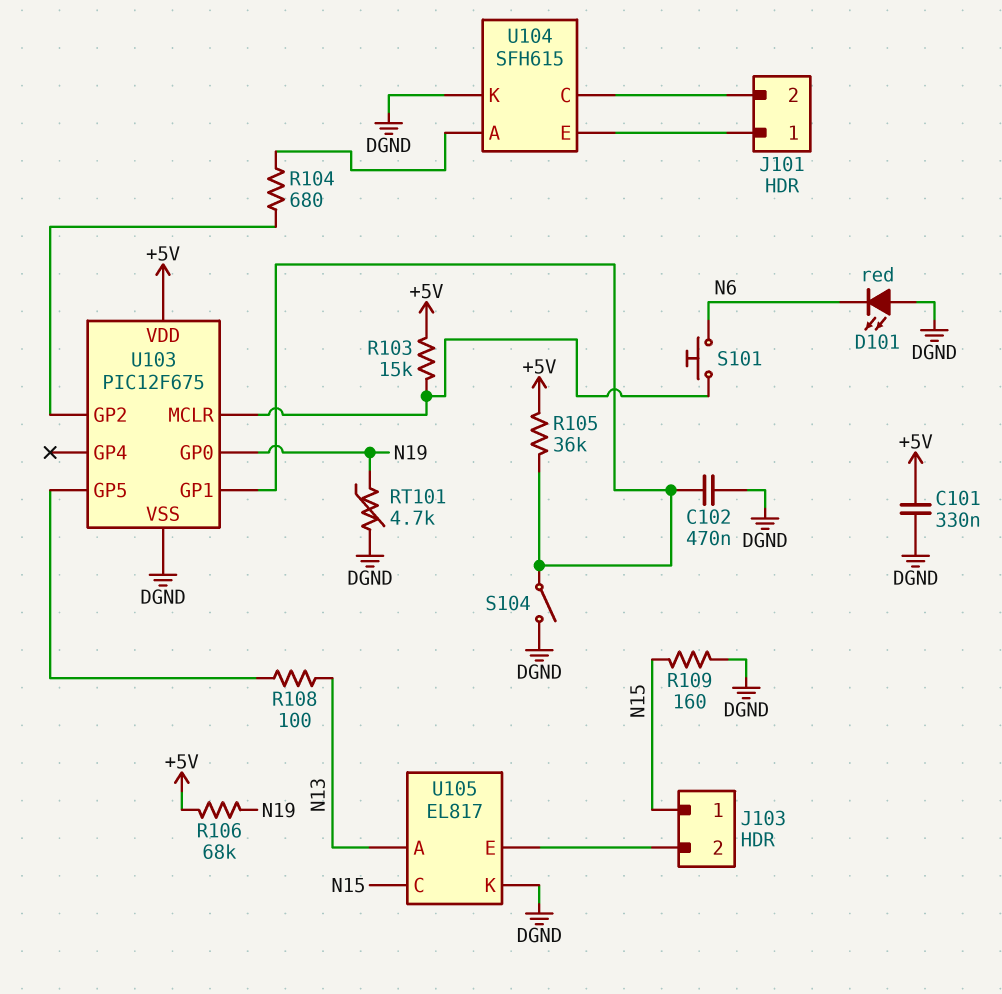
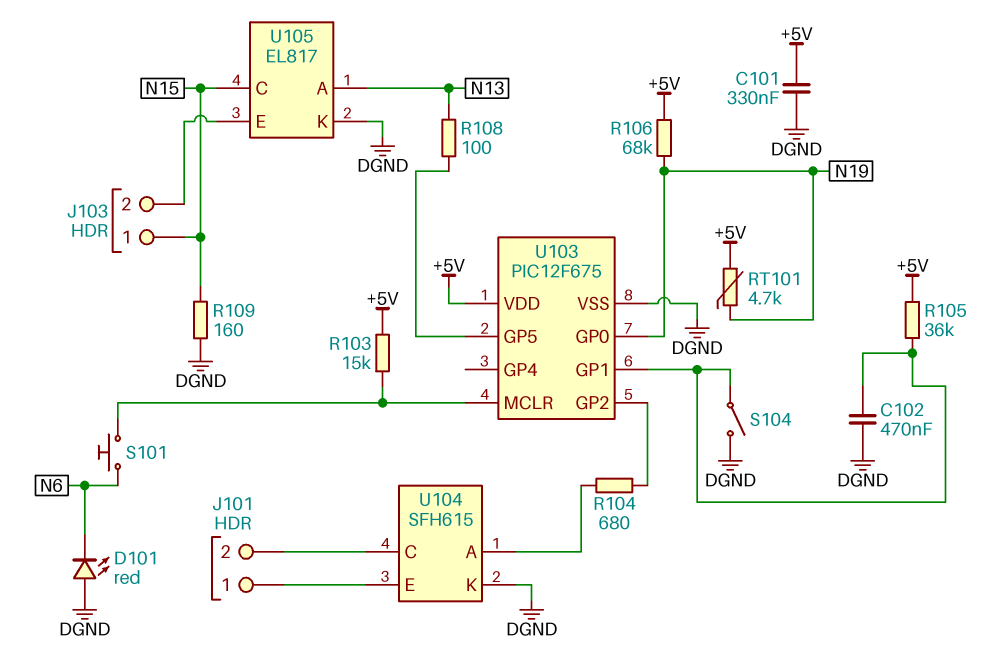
RT101: 4.7k (DGND, N19) -> 4.7k (+5V, N19)

